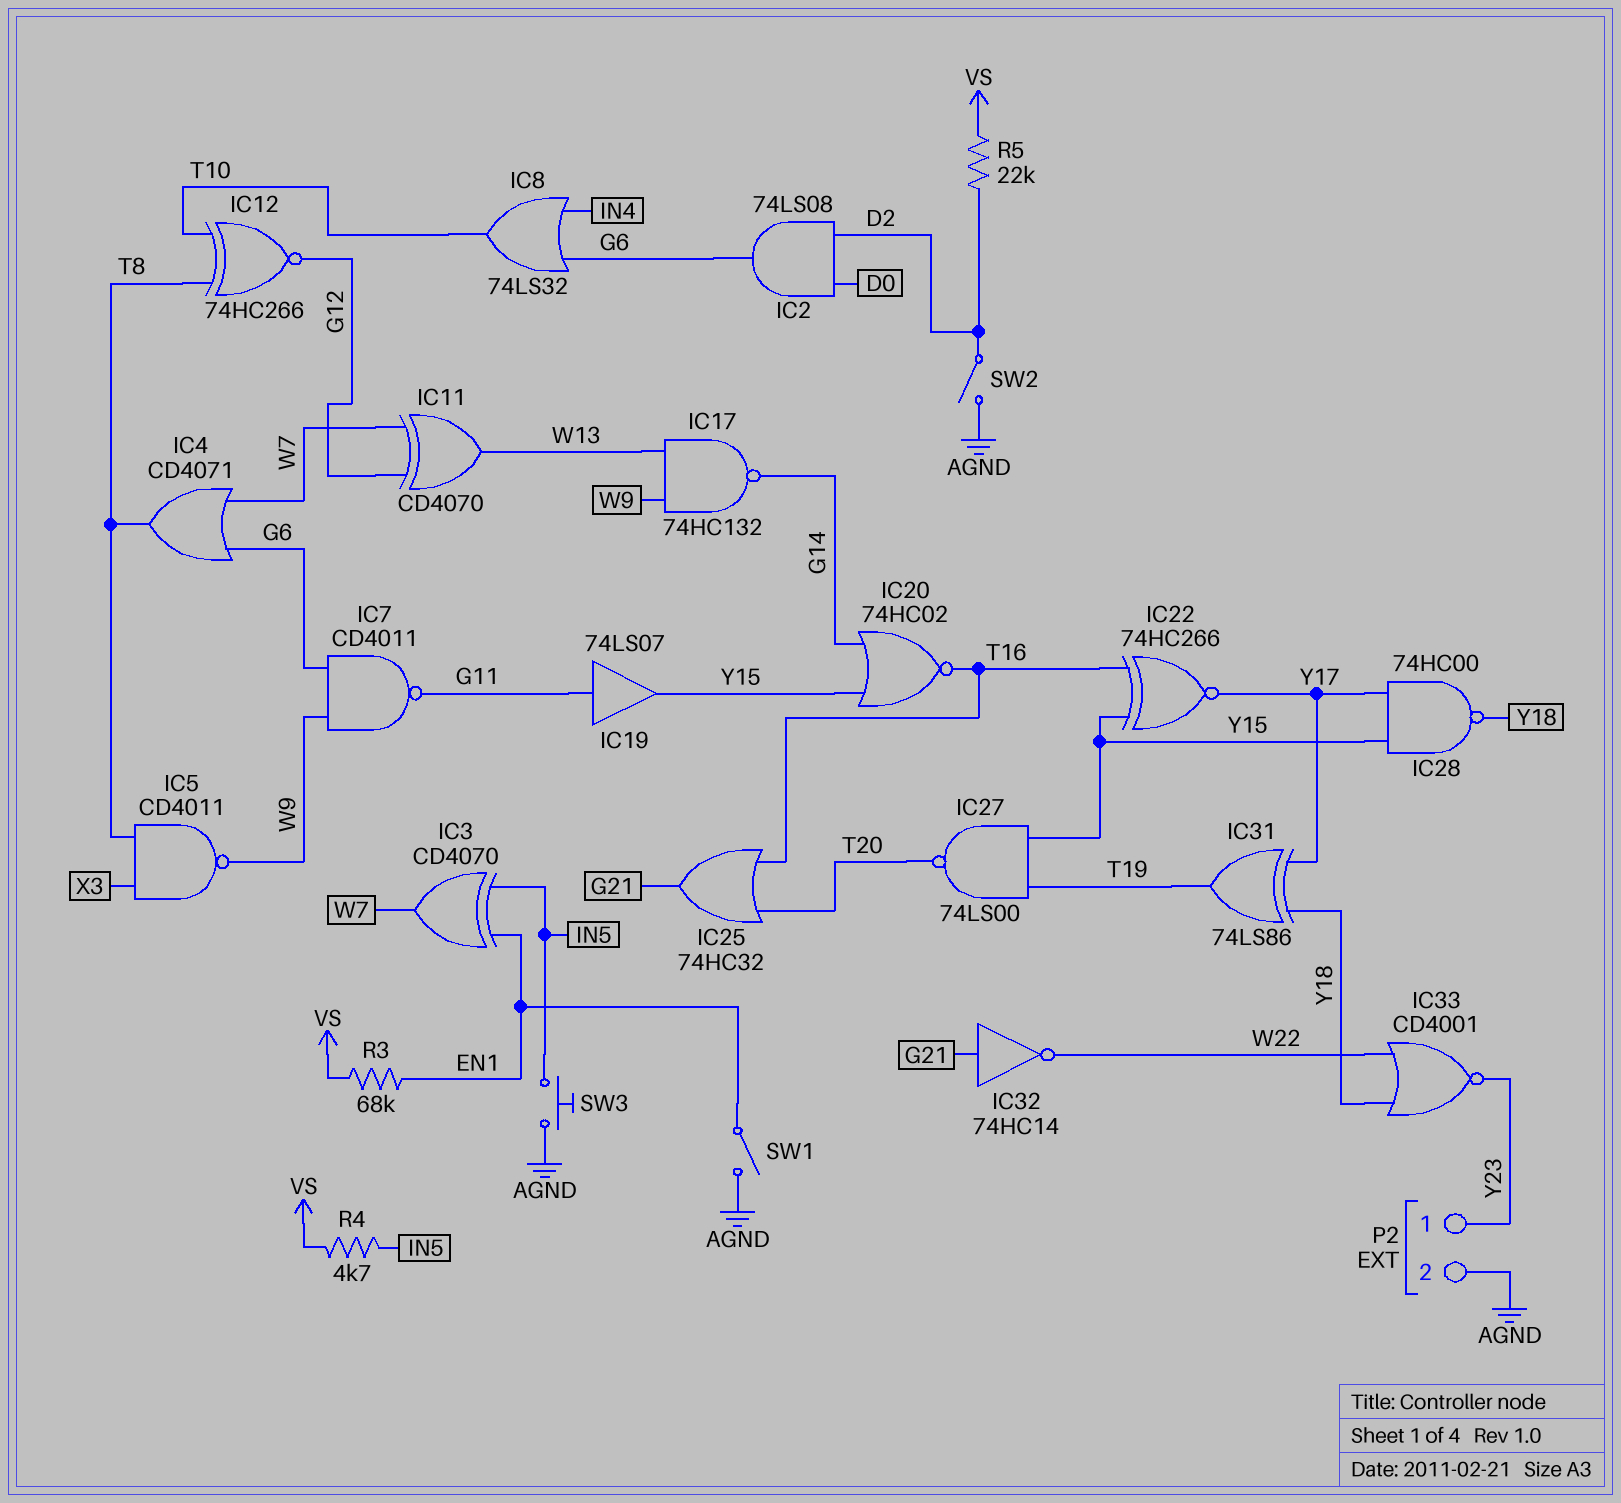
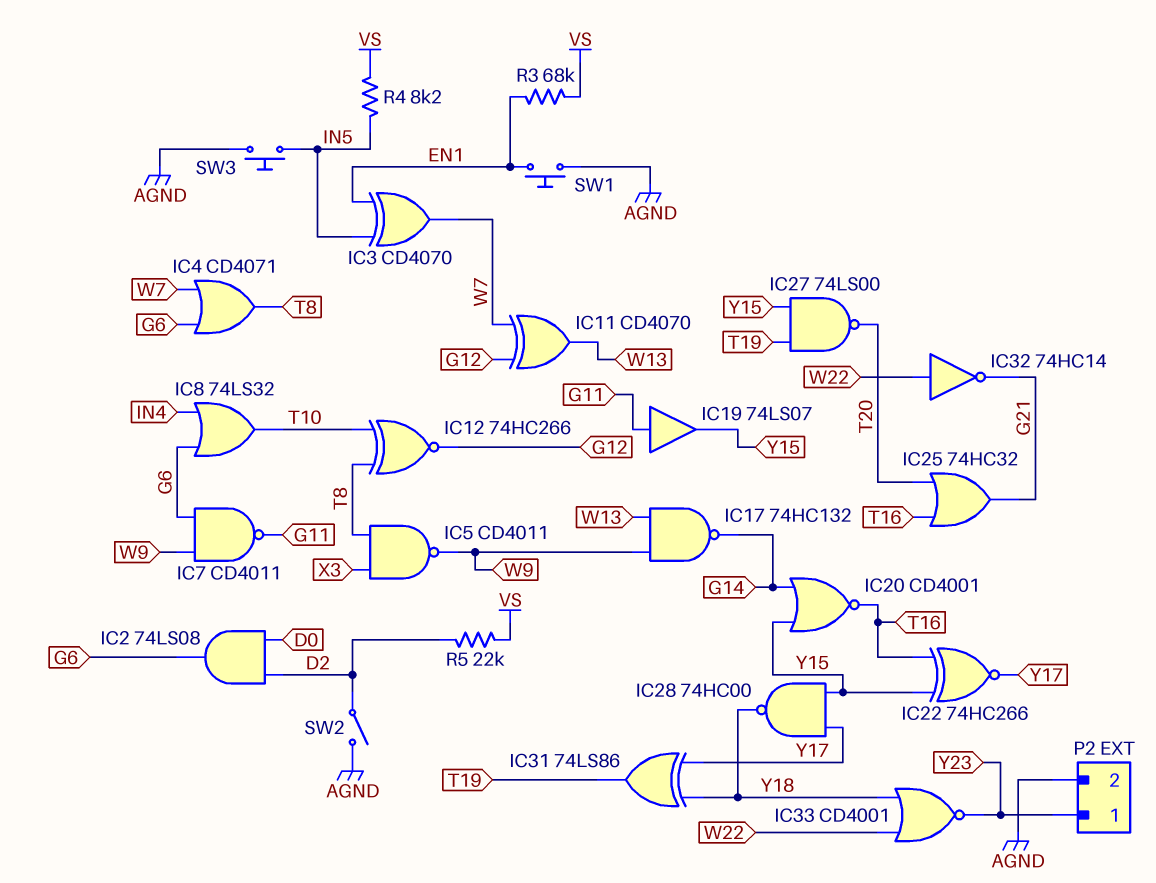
IC20: NOR 74HC02 (in G14, in Y15, out T16) -> NOR CD4001 (in G14, in Y15, out T16)
IC32: NOT 74HC14 (in G21, out W22) -> NOT 74HC14 (in W22, out G21)
R4: 4.7k (IN5, VS) -> 8.2k (IN5, VS)
SW1: switch (AGND, EN1) -> button (AGND, EN1)

